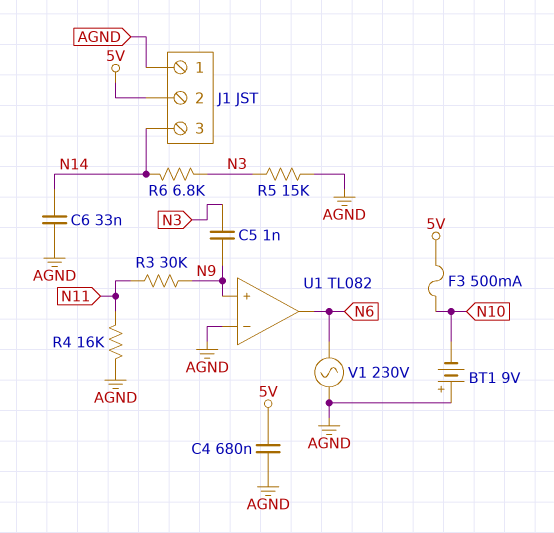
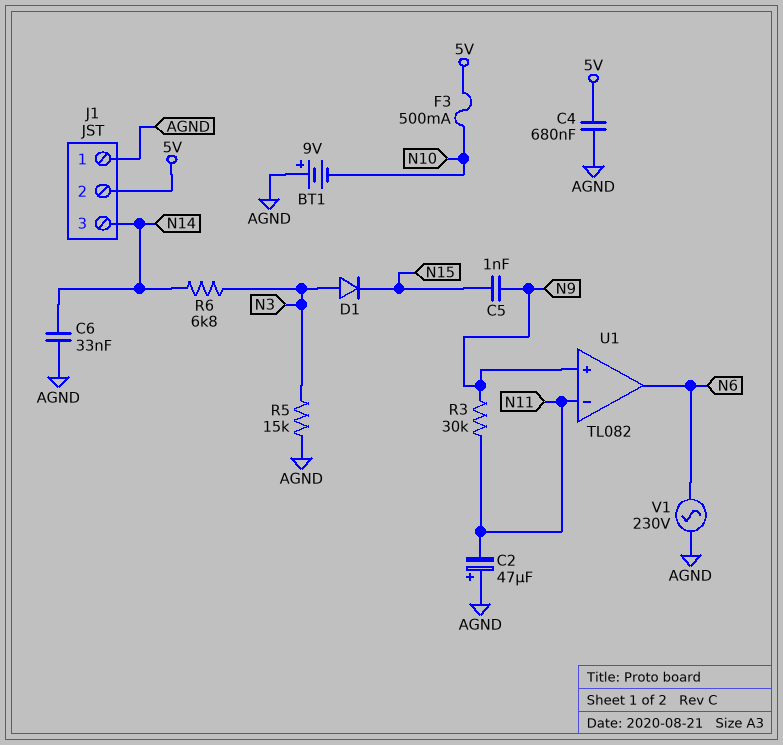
C2: none -> 47uF (plus AGND, minus N11)
C5: 1nF (N3, N9) -> 1nF (N9, N15)
D1: none -> diode (A N3, K N15)
R4: 16k (AGND, N11) -> none
U1 pin in-: AGND -> N11

